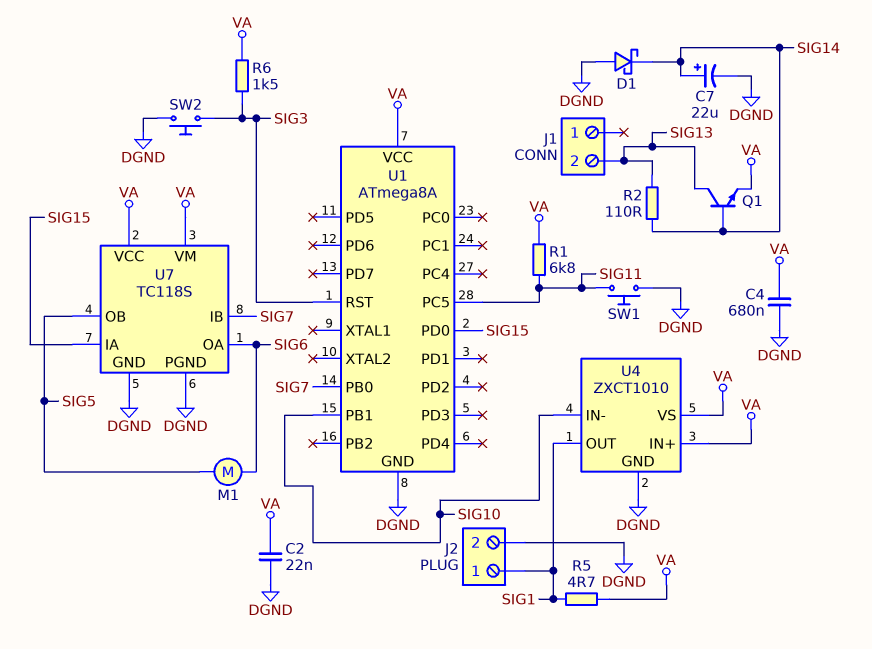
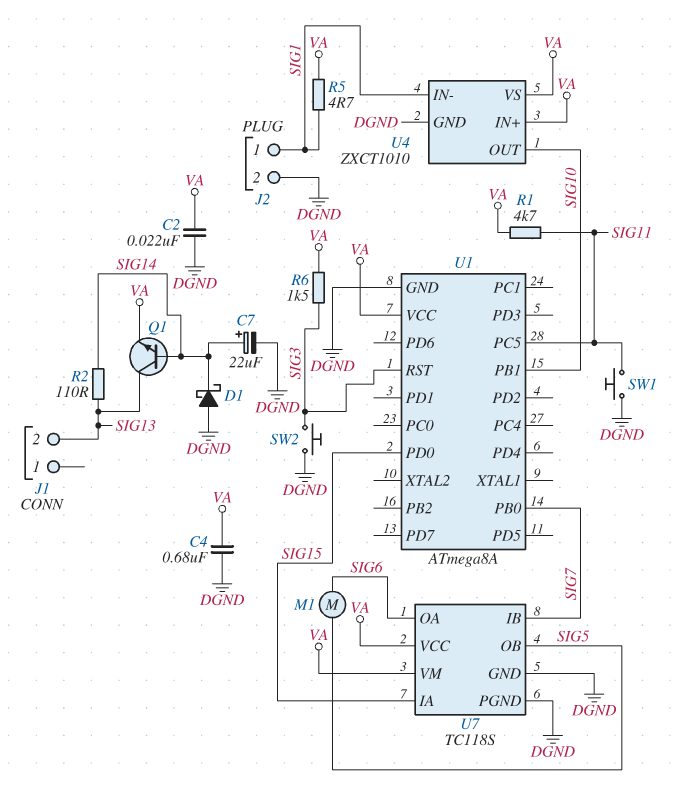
R1: 6.8k (SIG11, VA) -> 4.7k (SIG11, VA)
U4 pin IN-: SIG10 -> SIG1
U4 pin OUT: SIG1 -> SIG10

